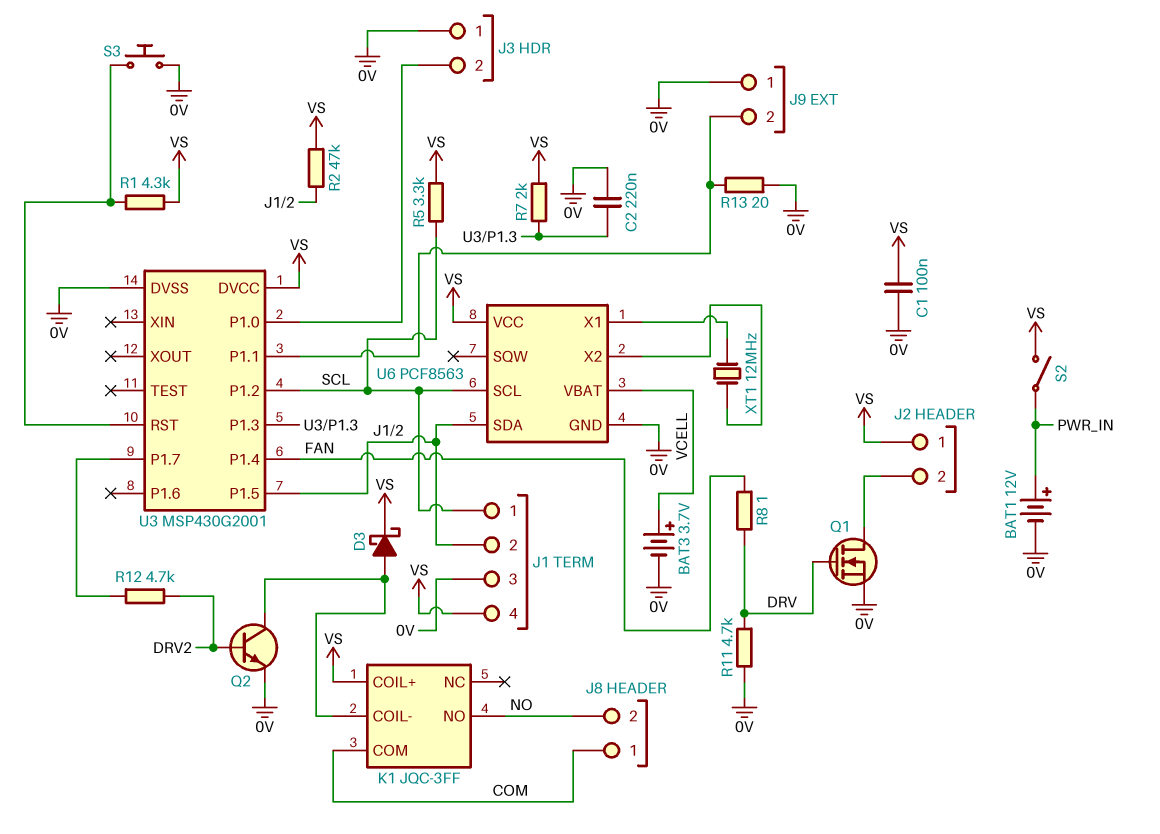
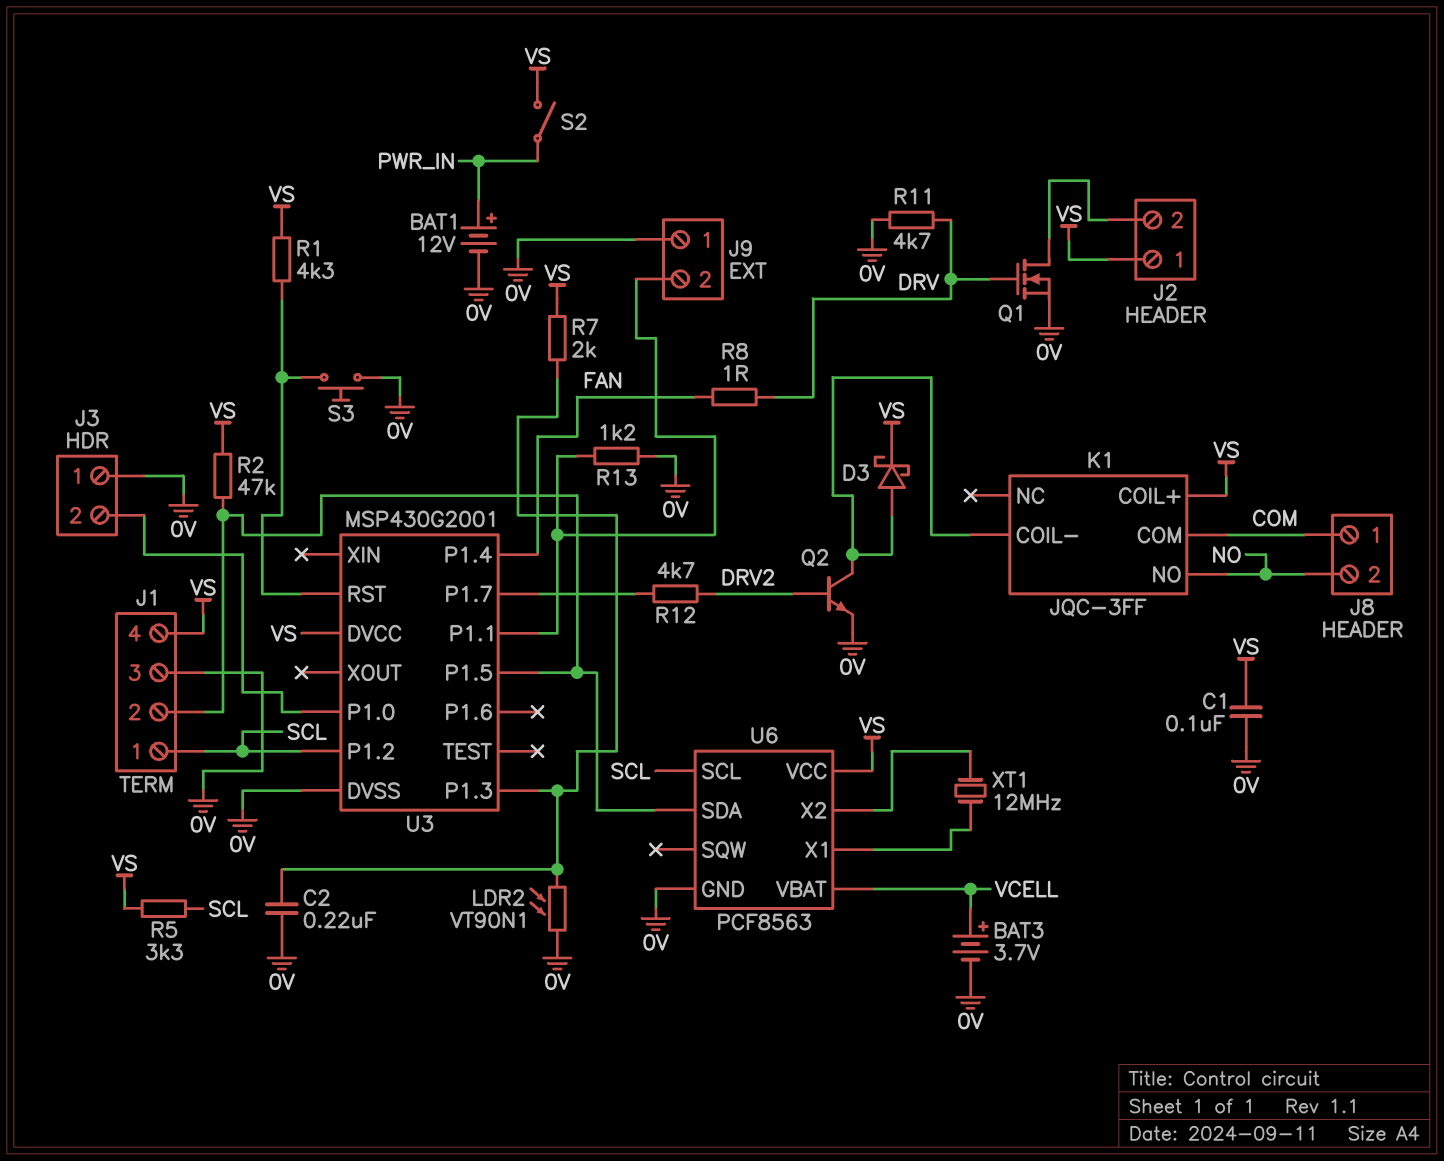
LDR2: none -> VT90N1 (0V, U3/P1.3)
R13: 20 (0V, J9/2) -> 1.2k (0V, J9/2)

